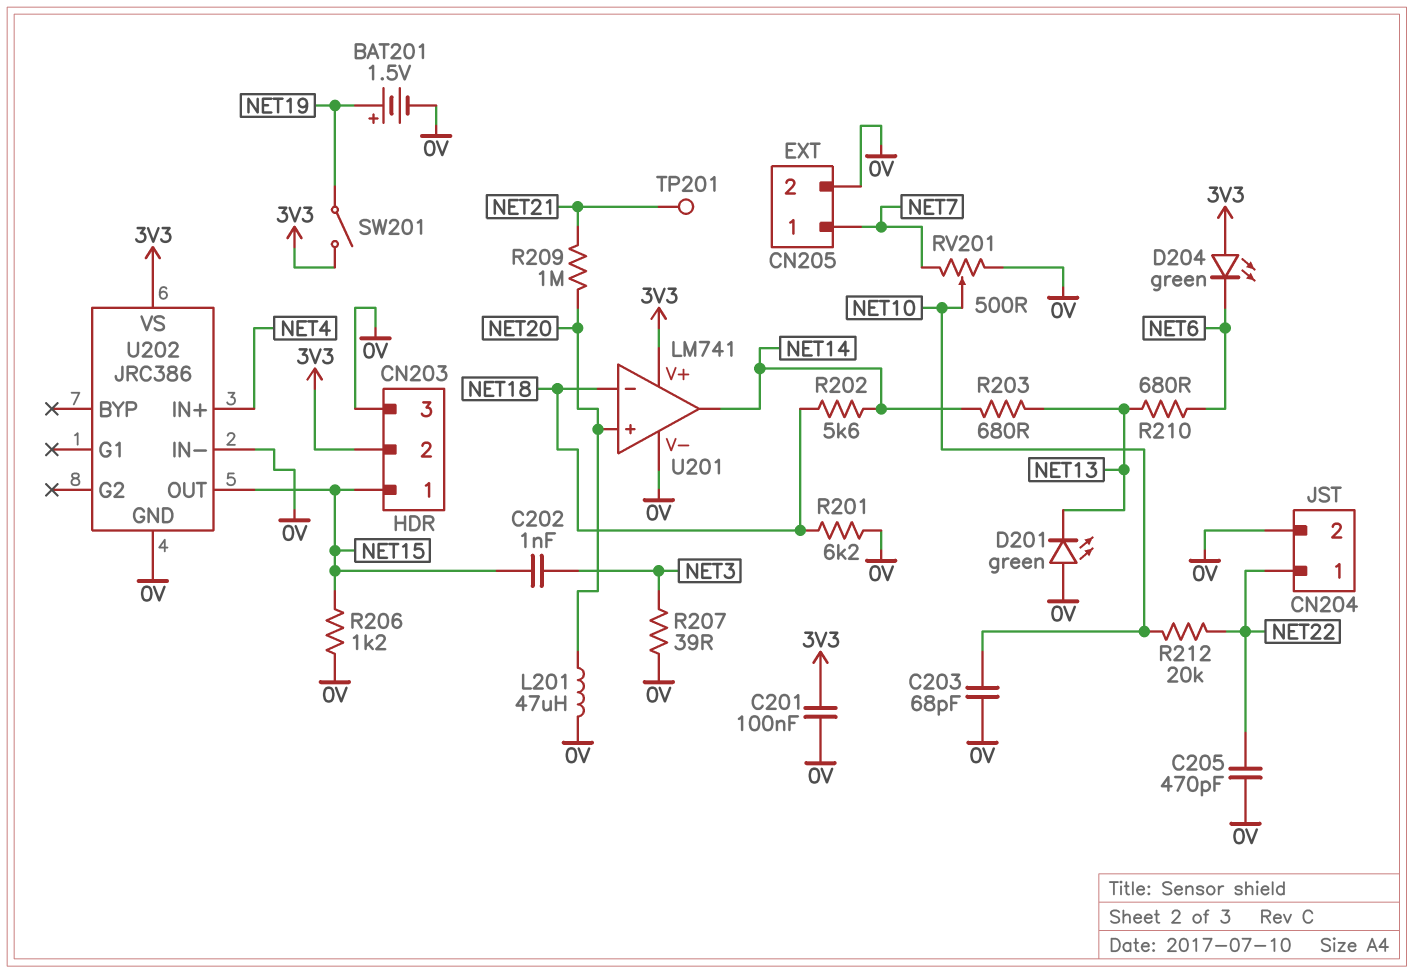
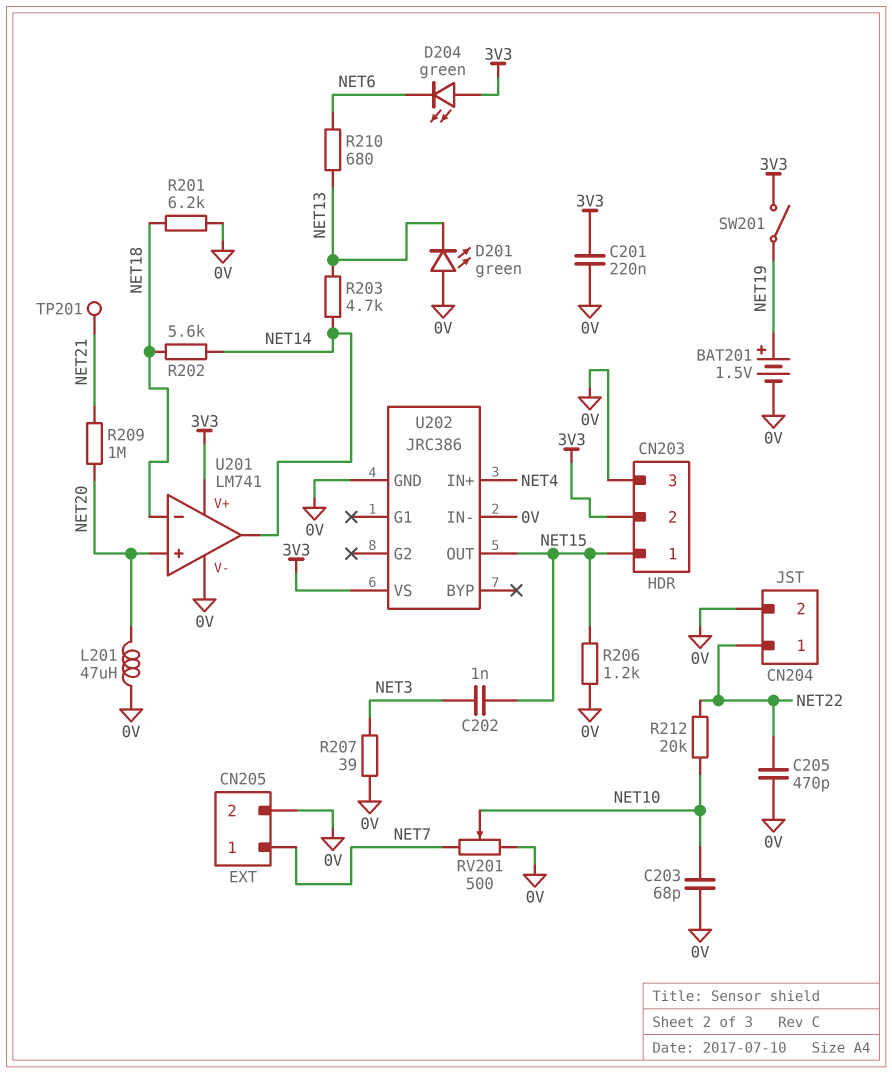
C201: 100nF (0V, 3V3) -> 220nF (0V, 3V3)
R203: 680 (NET13, NET14) -> 4.7k (NET13, NET14)

